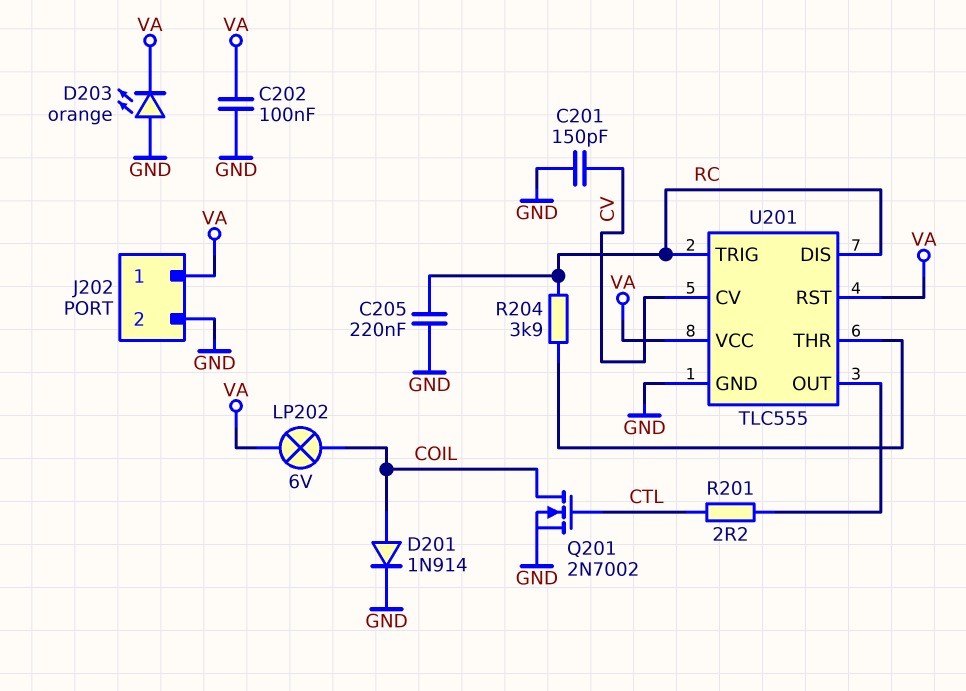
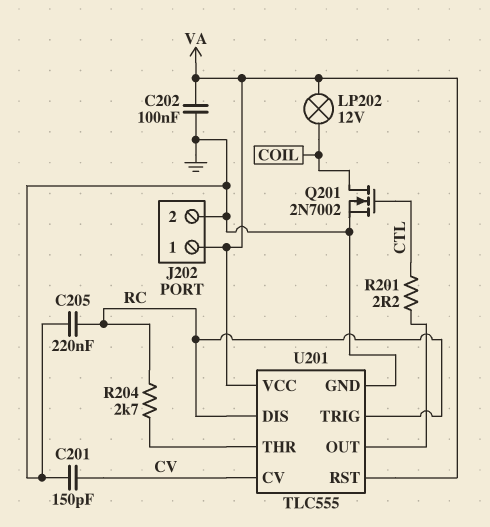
D201: diode 1N914 (A COIL, K GND) -> none
D203: LED orange (A GND, K VA) -> none
LP202: lamp 6V (COIL, VA) -> lamp 12V (COIL, VA)
R204: 3.9k (RC, U201/THR) -> 2.7k (RC, U201/THR)

